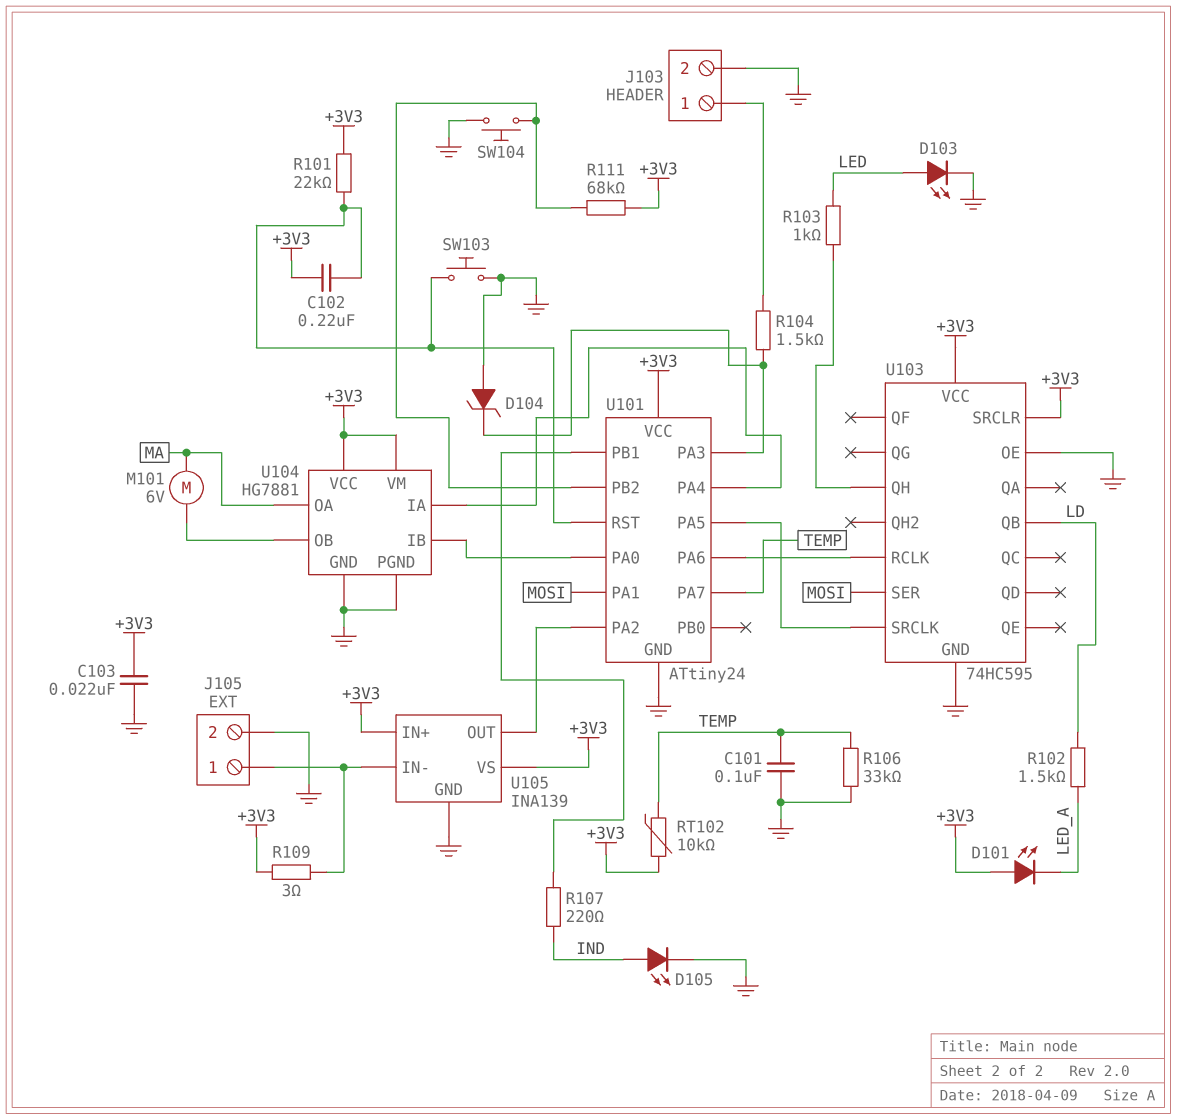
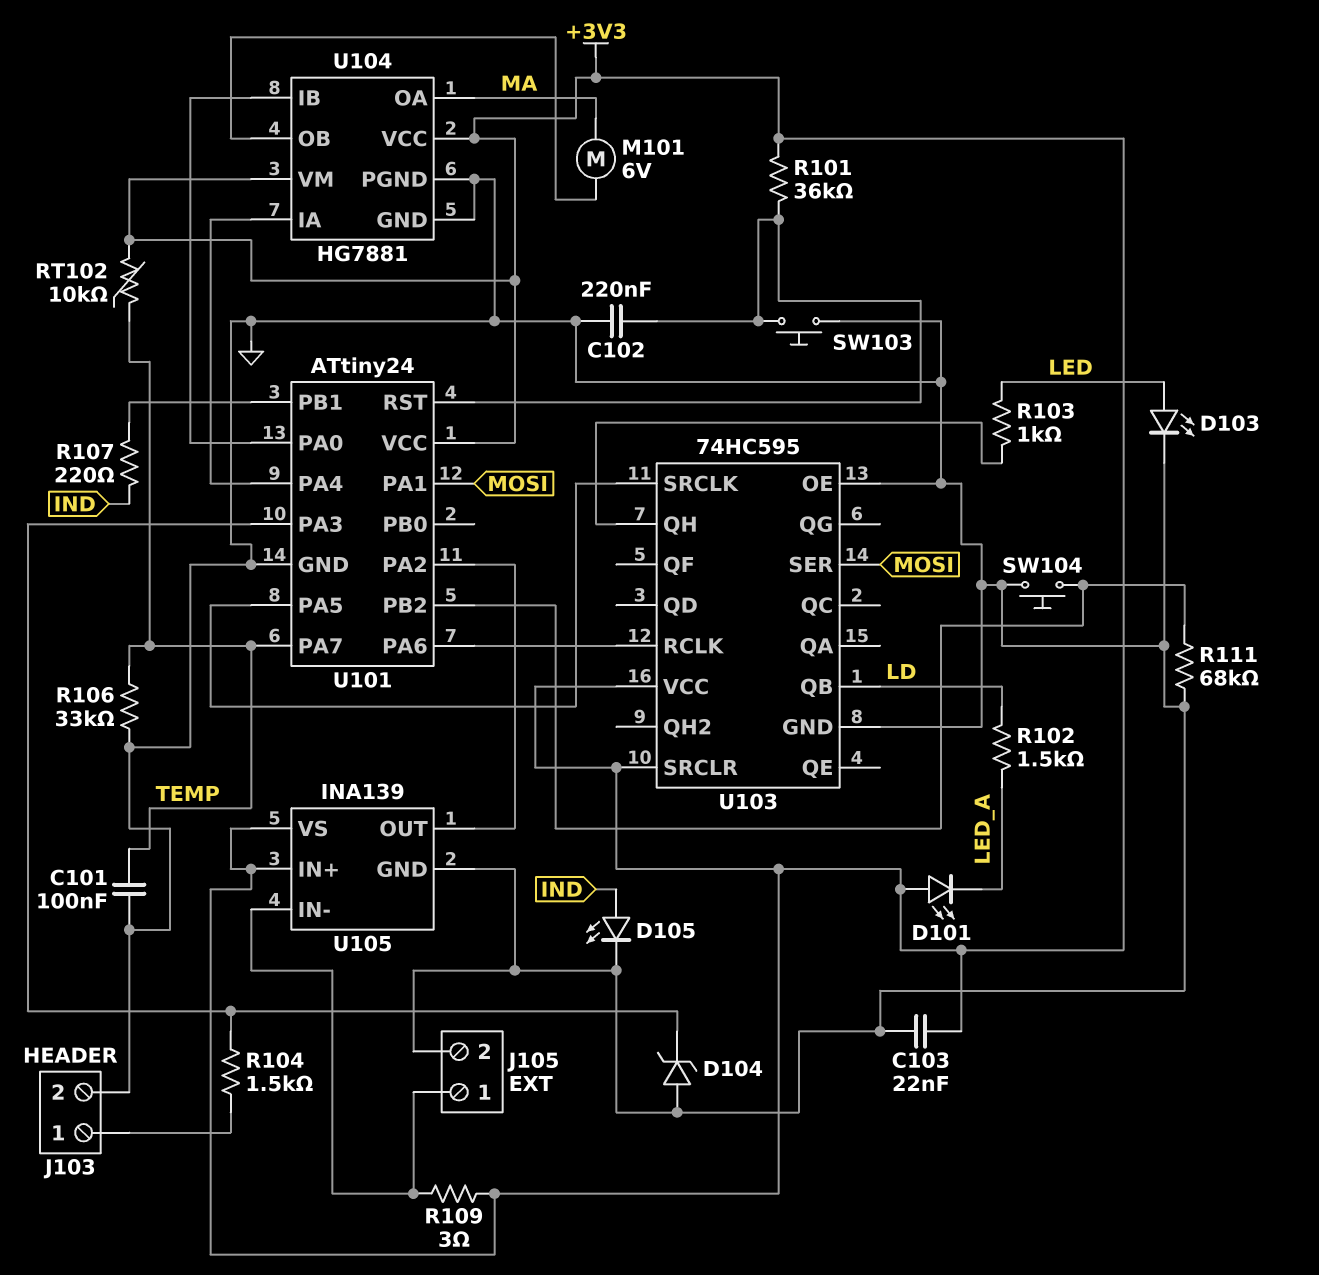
C102: 220nF (+3V3, U101/RST) -> 220nF (GND, U101/RST)
R101: 22k (+3V3, U101/RST) -> 36k (+3V3, U101/RST)
R111: 68k (+3V3, U101/PB2) -> 68k (GND, U101/PB2)

